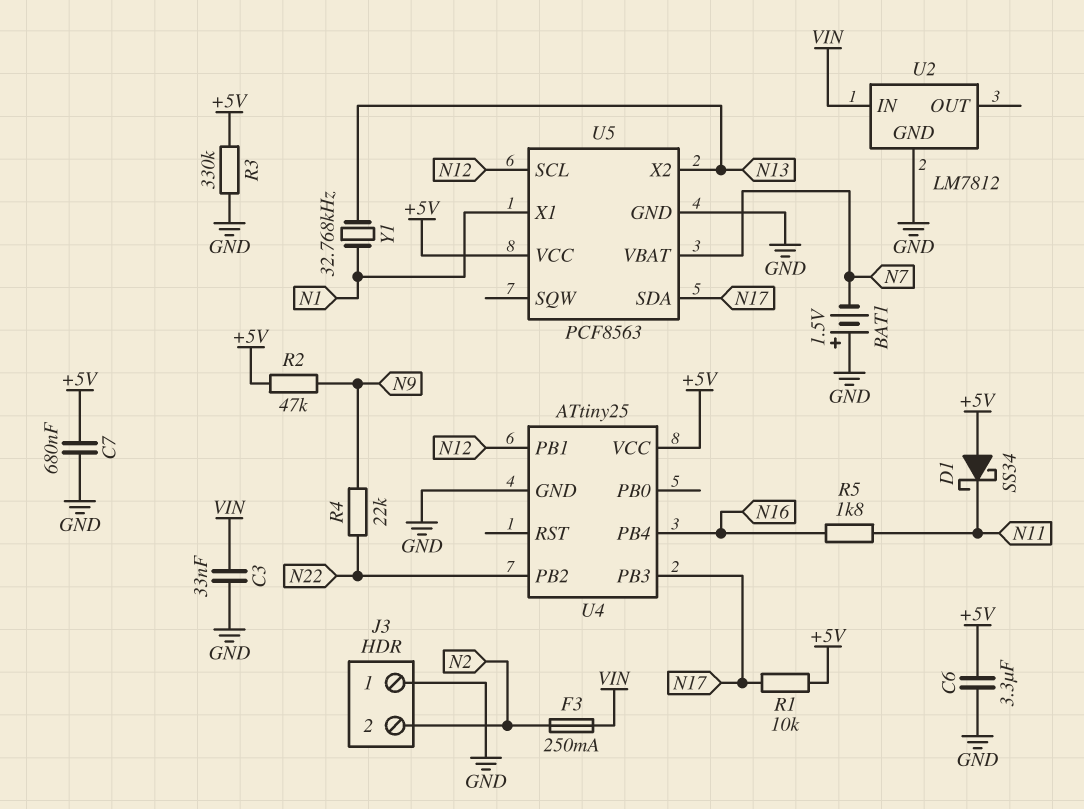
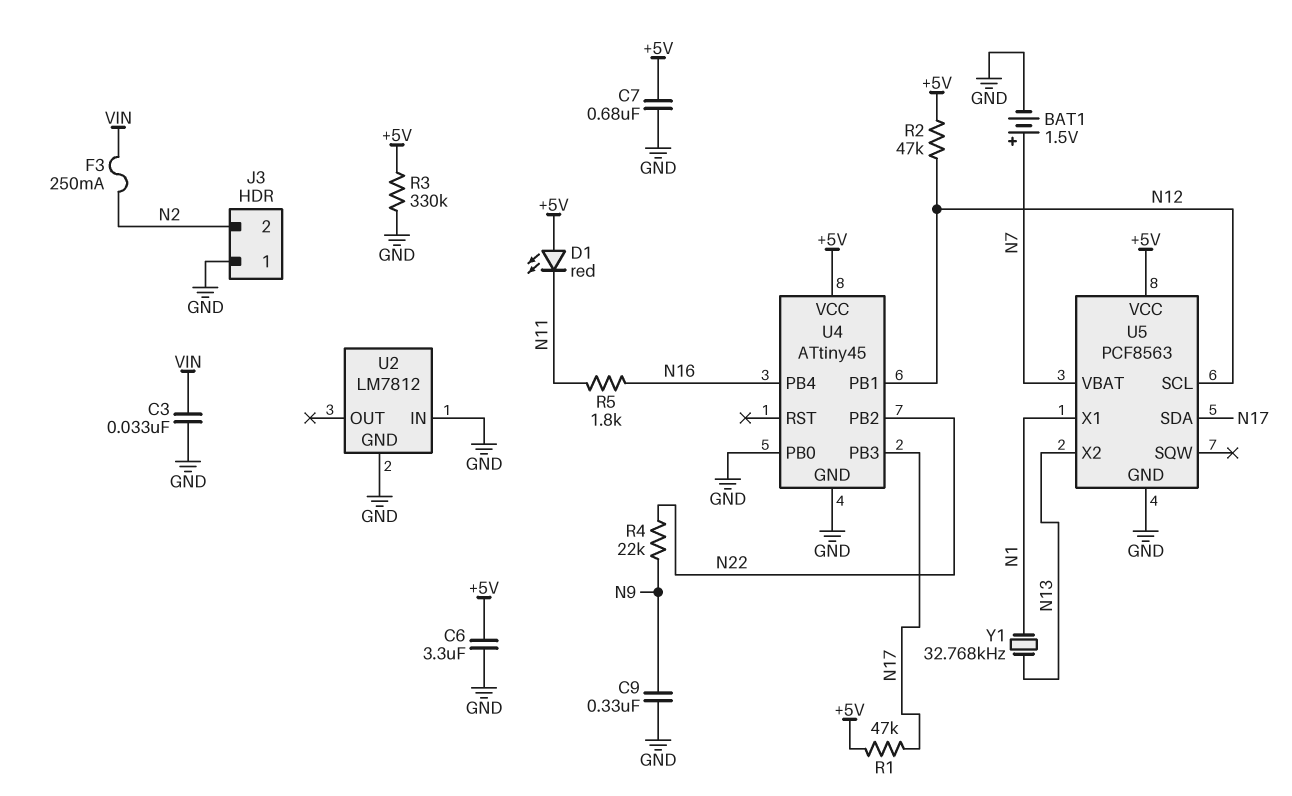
BAT1: 1.5V (plus GND, minus N7) -> 1.5V (plus N7, minus GND)
C9: none -> 330nF (GND, N9)
D1: schottky SS34 (A +5V, K N11) -> LED red (A +5V, K N11)
R1: 10k (+5V, N17) -> 47k (+5V, N17)
R2: 47k (+5V, N9) -> 47k (+5V, N12)
U2 pin IN: VIN -> GND
U4: ATtiny25 -> ATtiny45
U4 pin PB0: none -> GND

